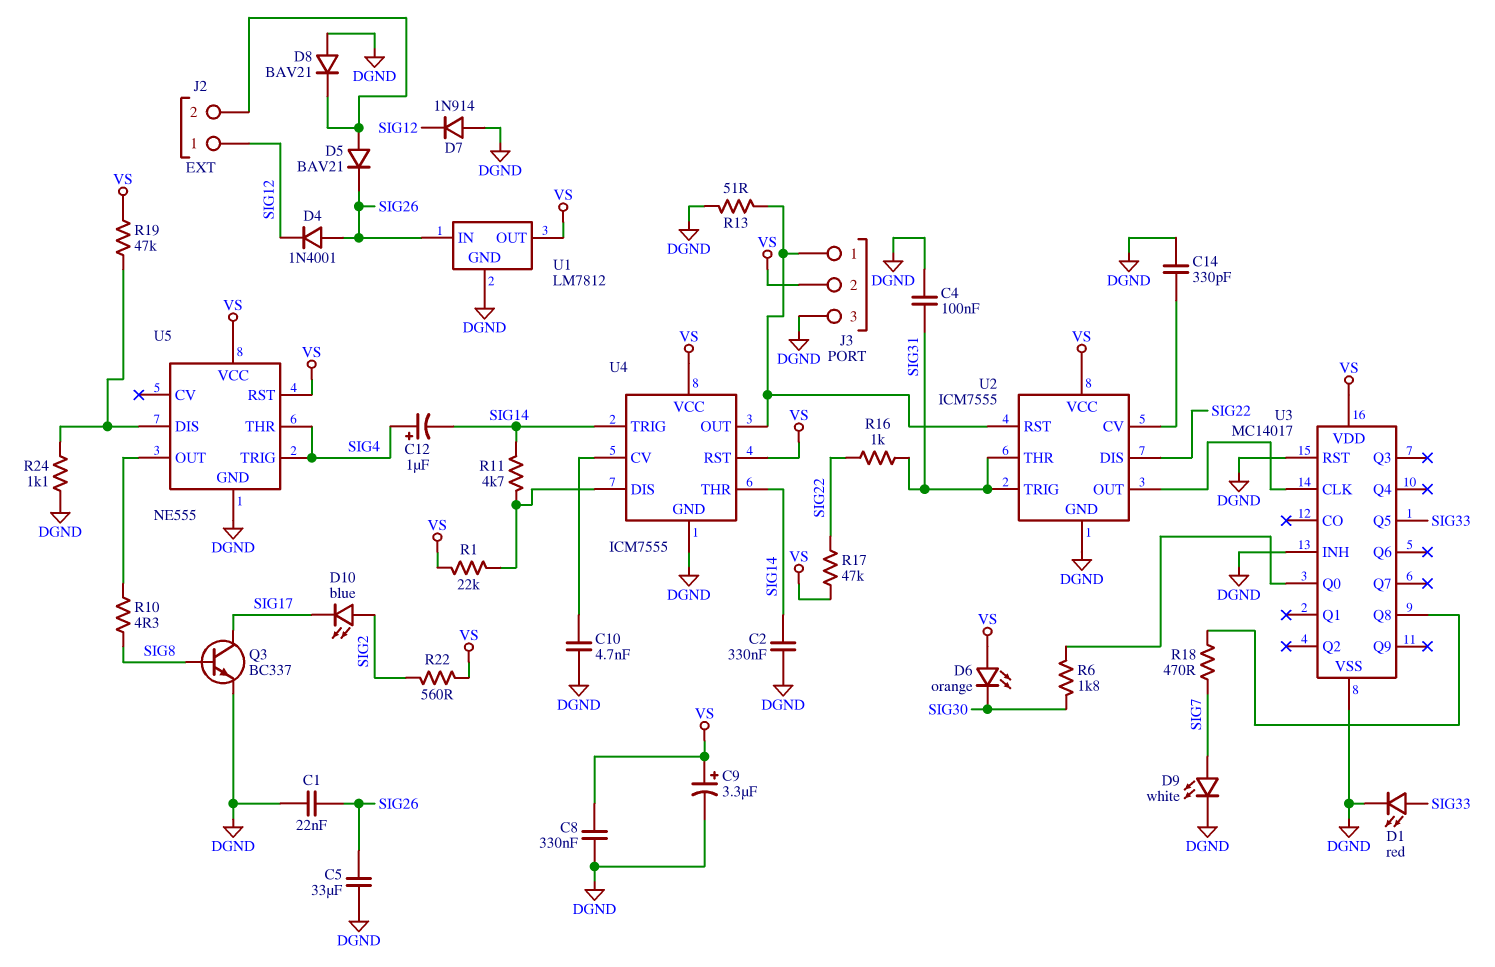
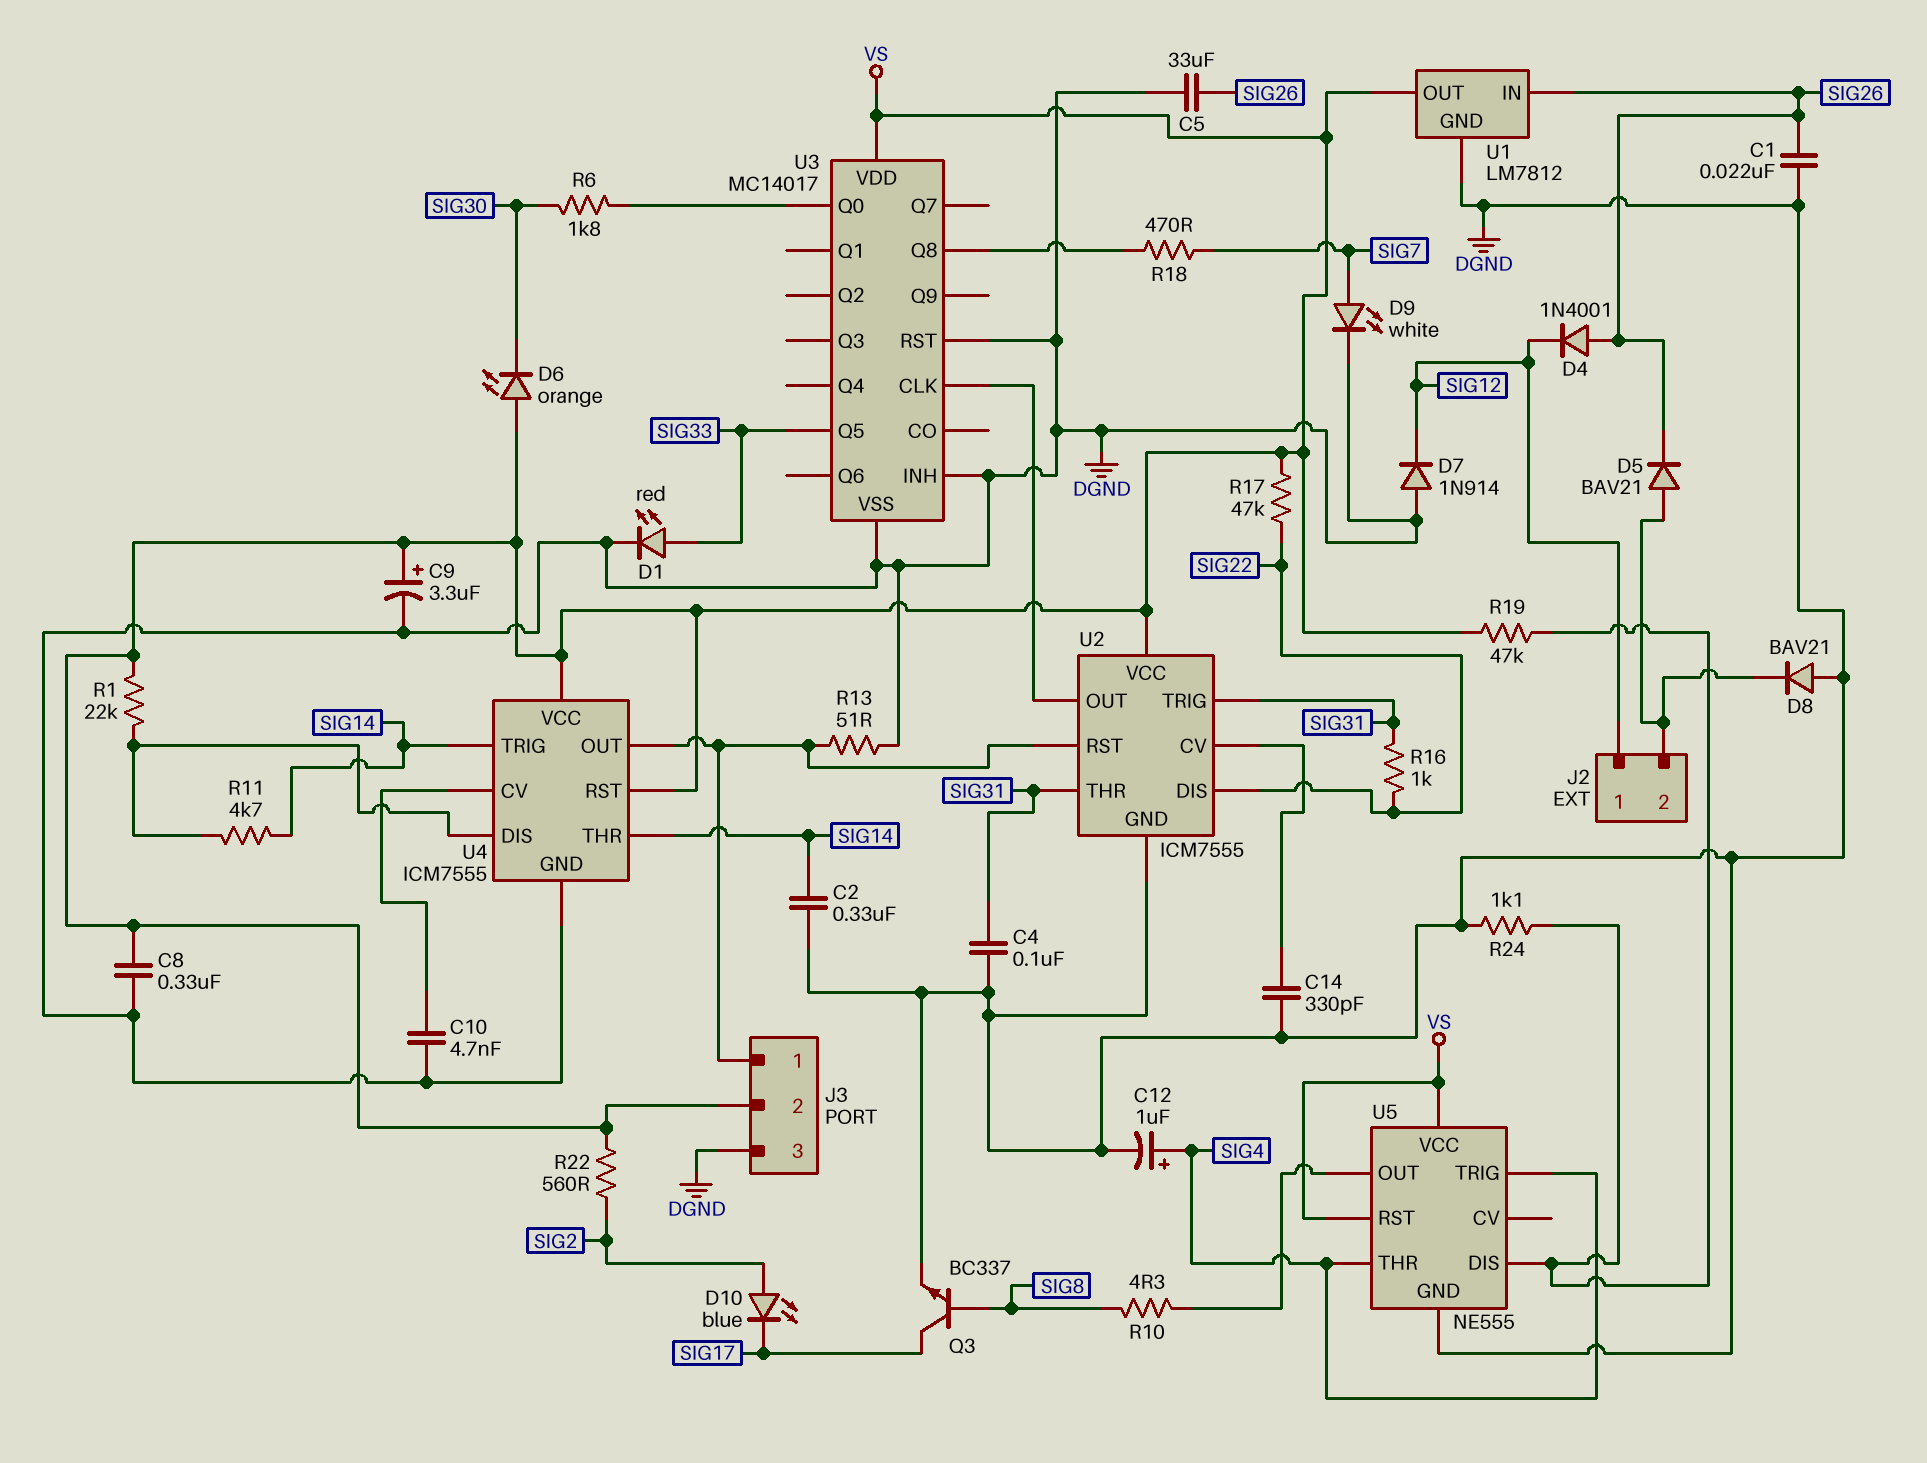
C12: 1uF (plus SIG4, minus SIG14) -> 1uF (plus SIG4, minus DGND)

